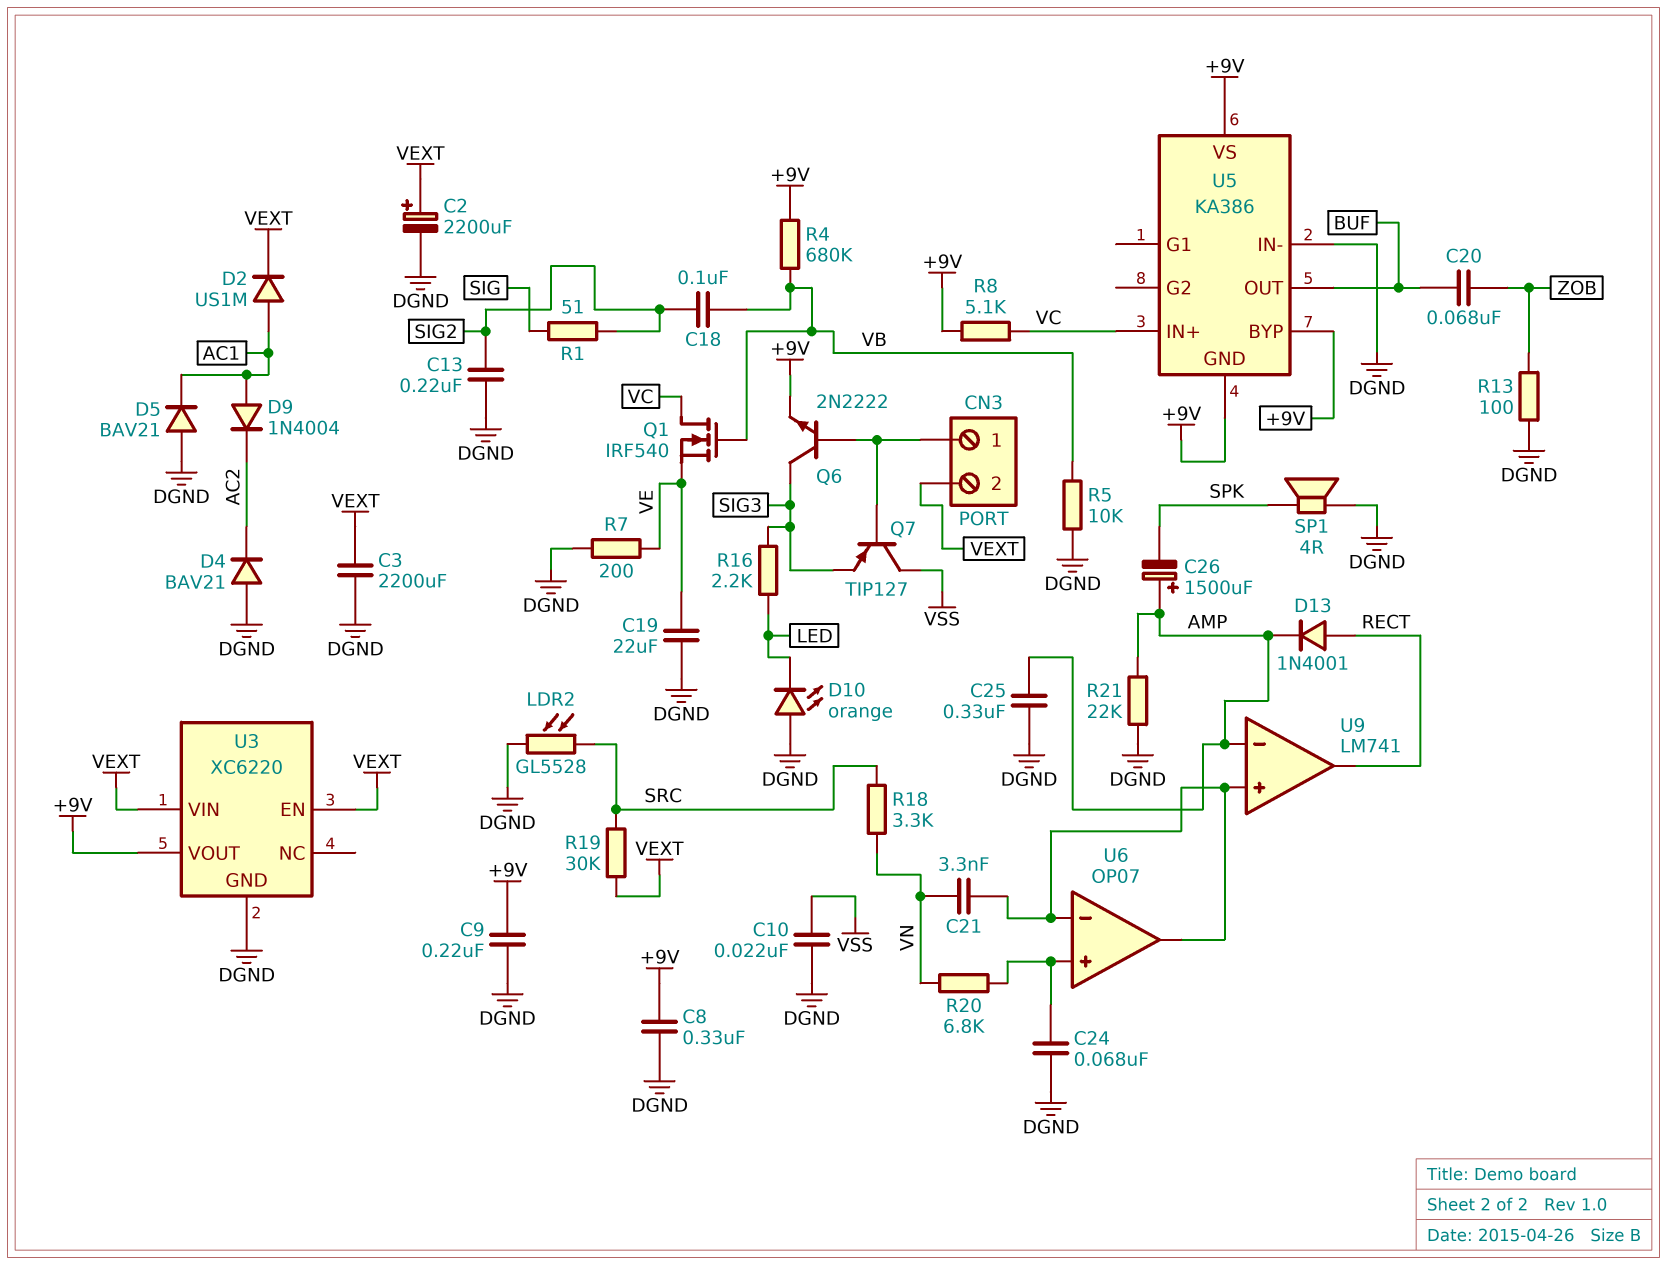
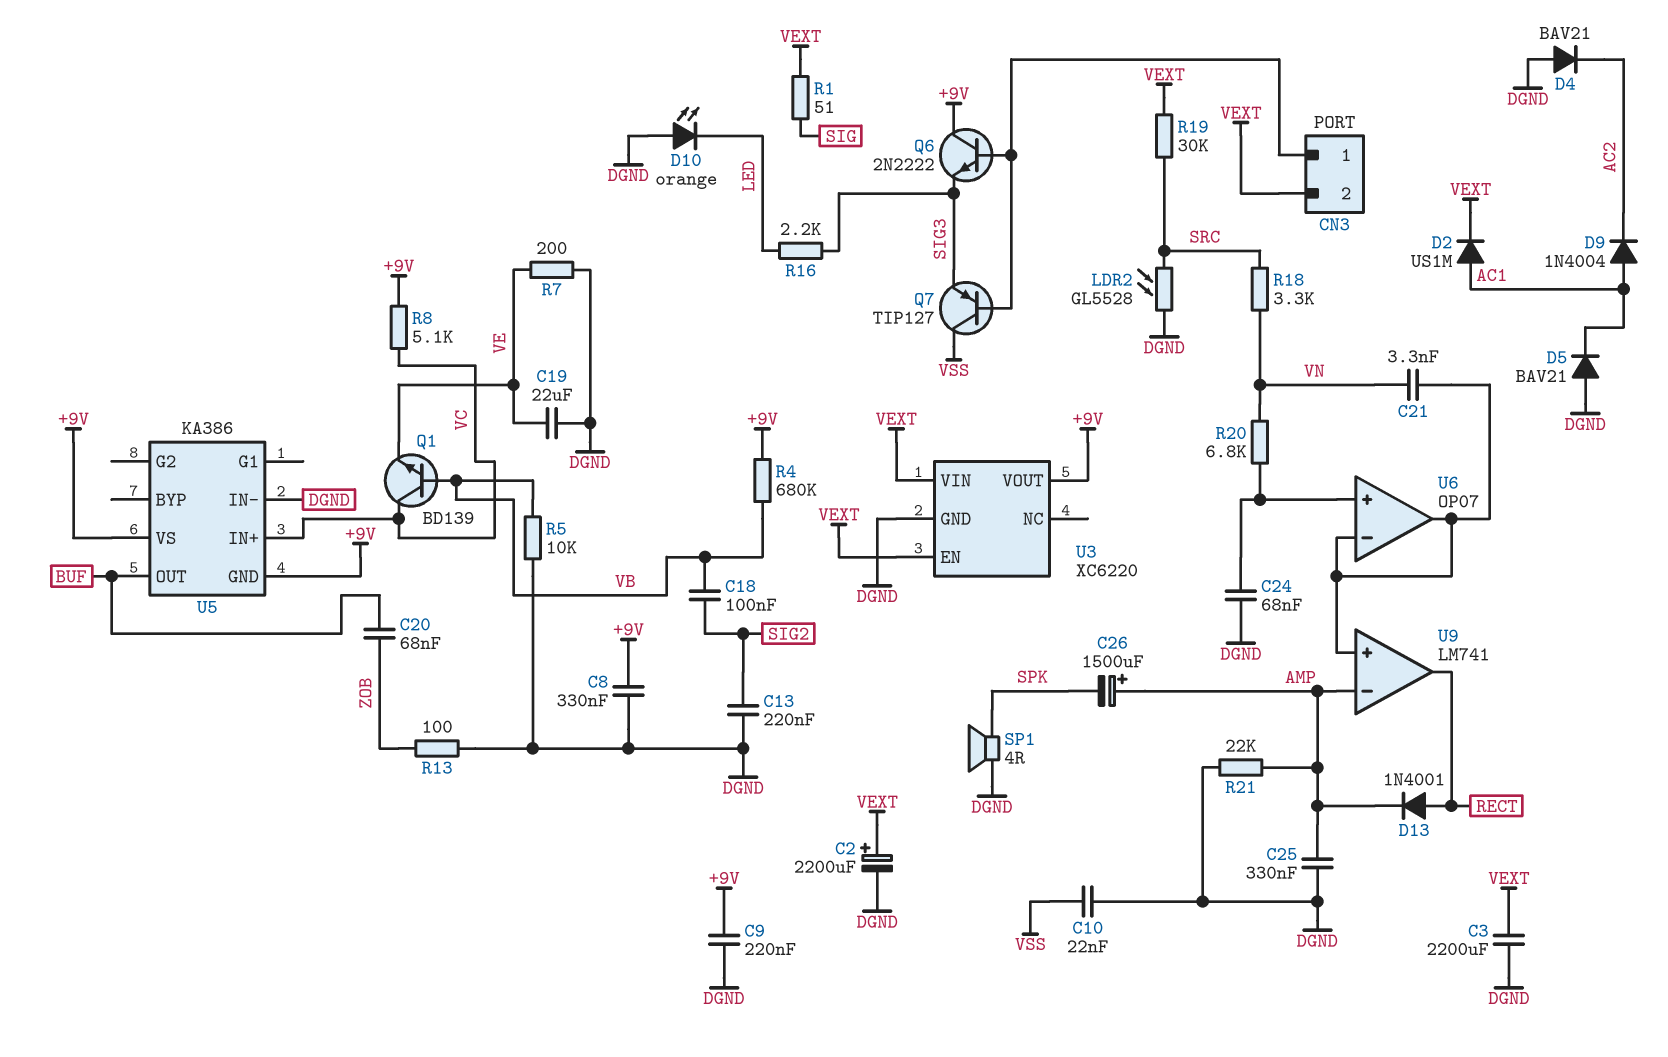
Q1: NMOS IRF540 (G VB, D VC, S VE) -> NPN BD139 (B VB, C VC, E VE)
Q6: NPN 2N2222 (B CN3/1, C SIG3, E +9V) -> NPN 2N2222 (B CN3/1, C +9V, E SIG3)
R1: 51 (SIG, SIG2) -> 51 (SIG, VEXT)
U5 pin BYP: +9V -> none

